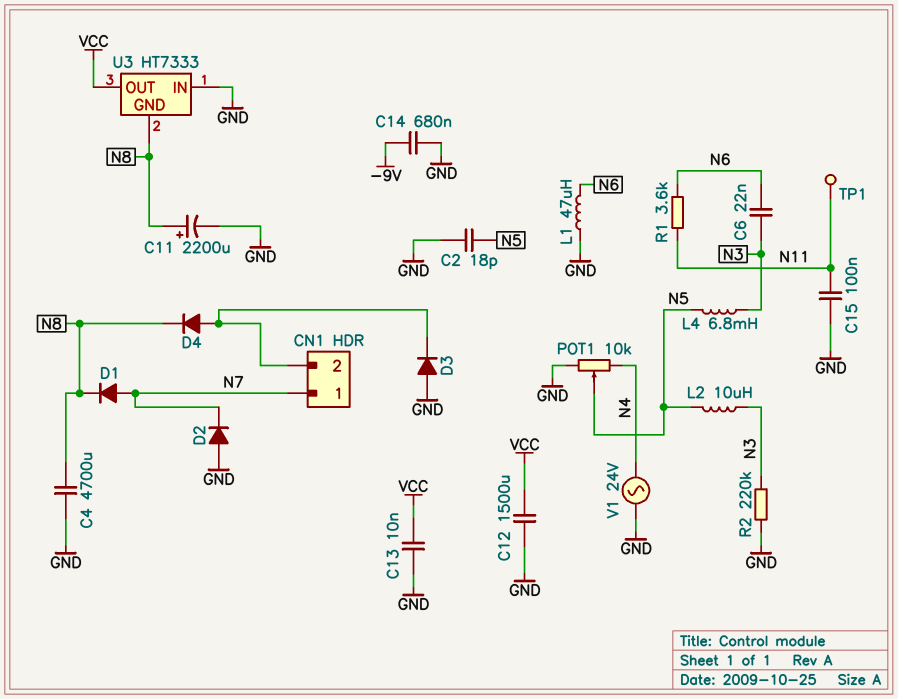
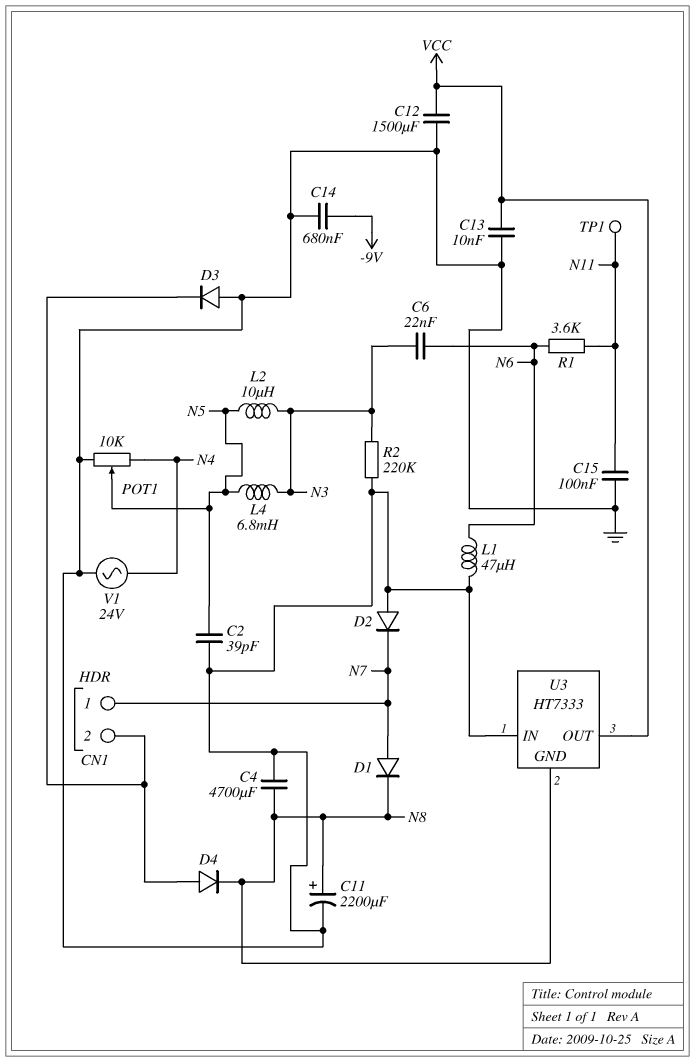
C2: 18pF (GND, N5) -> 39pF (GND, N5)

